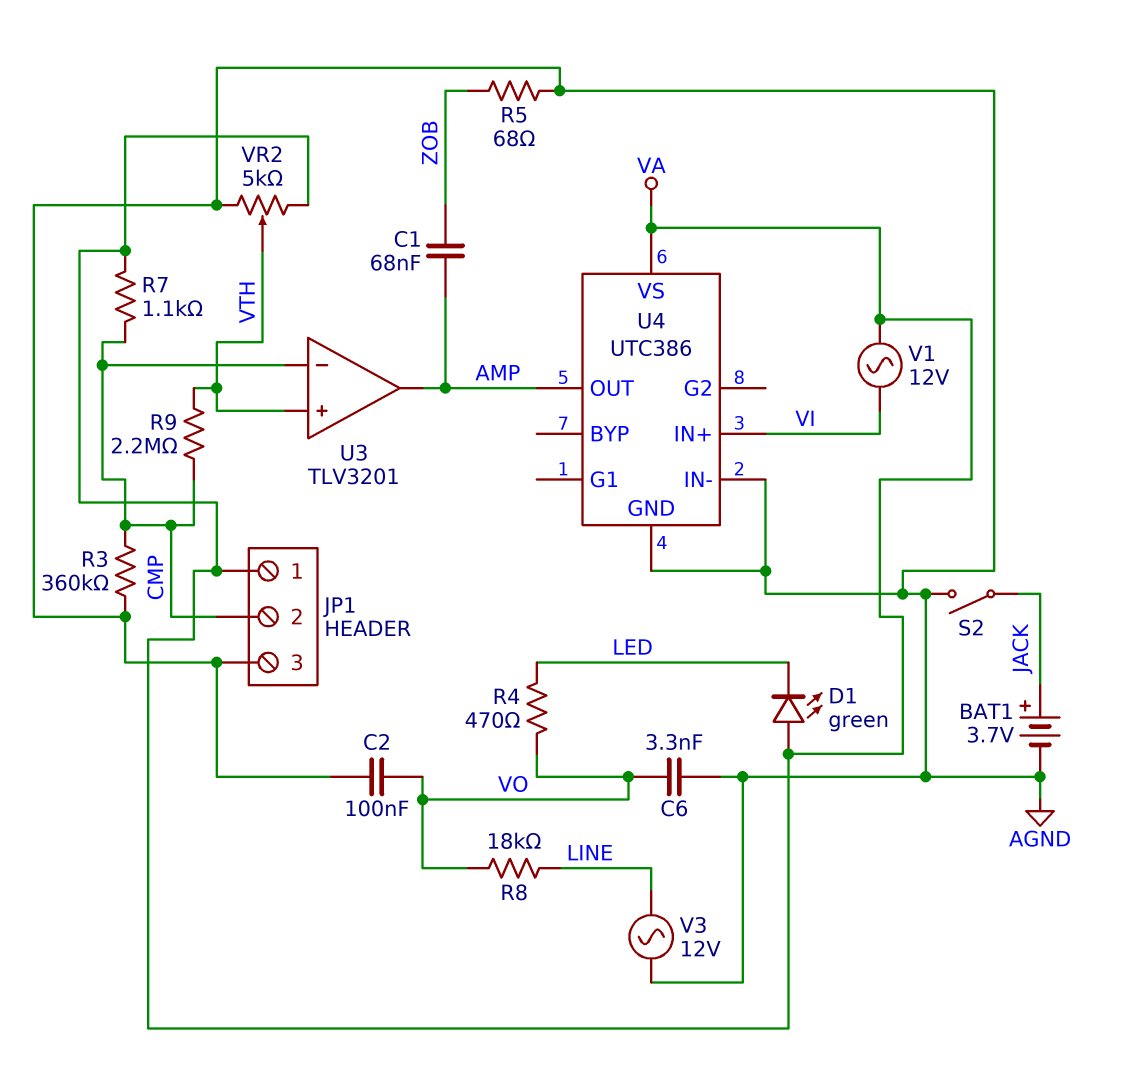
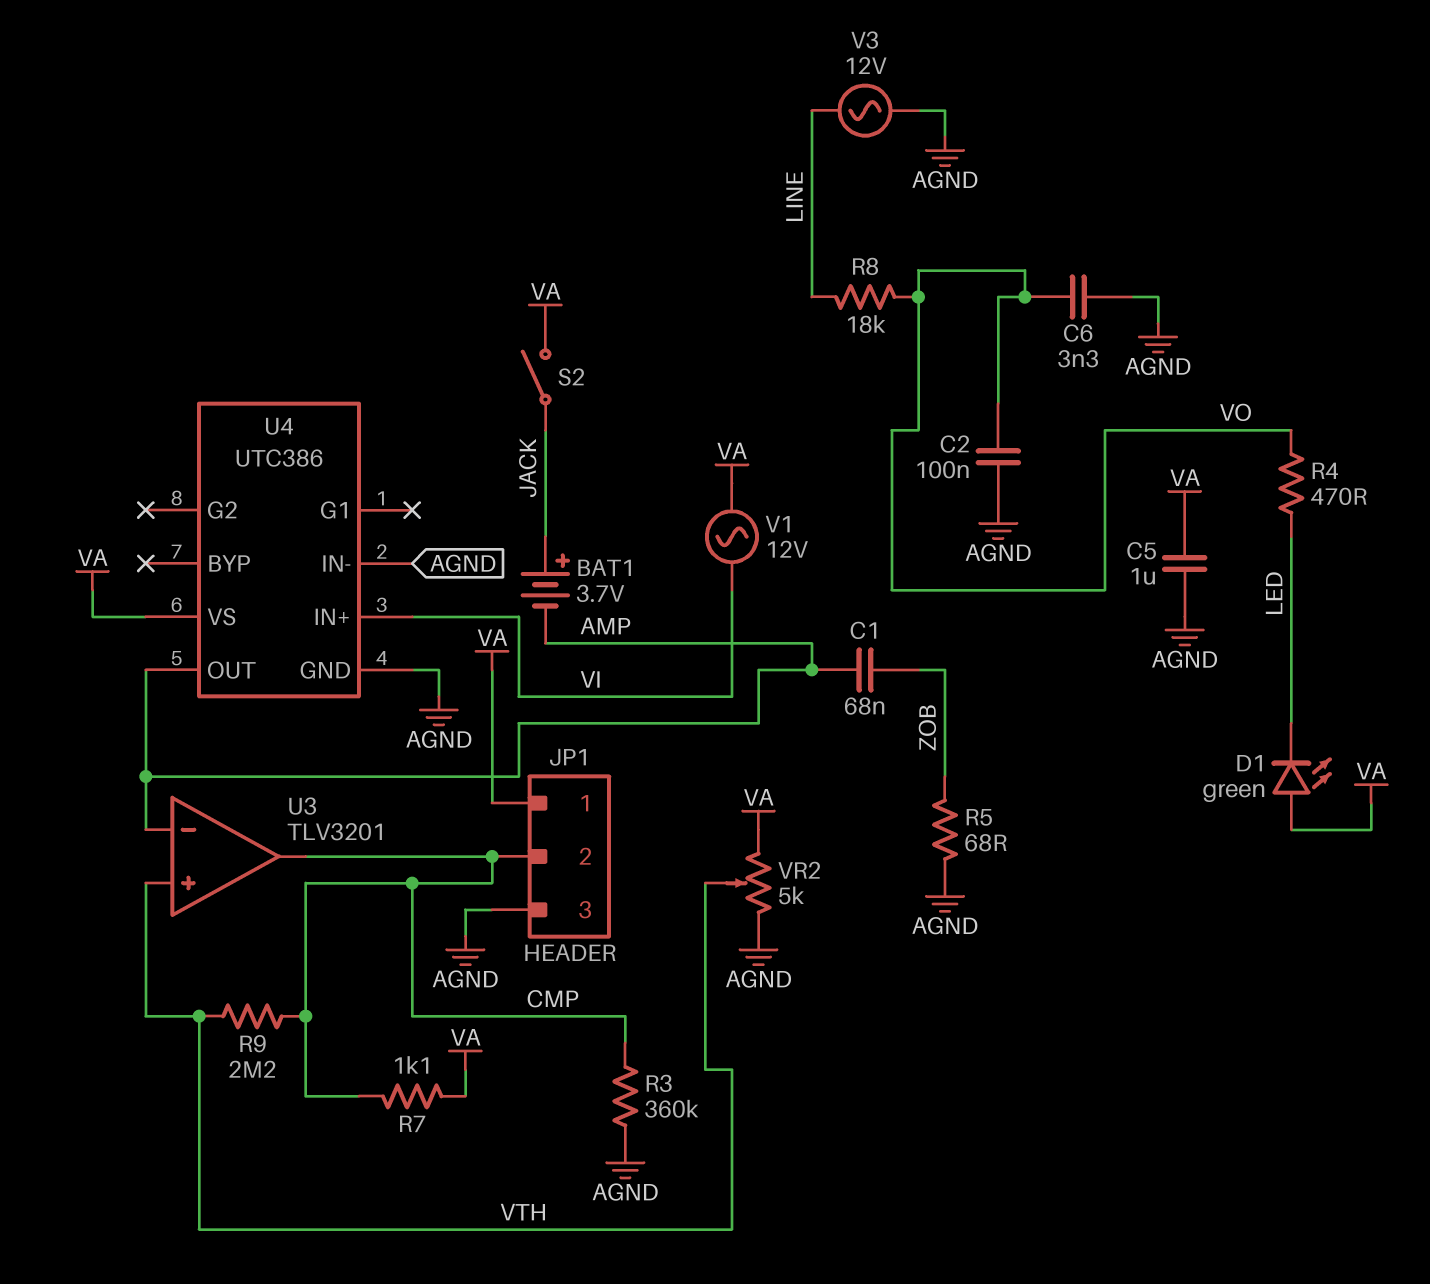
BAT1: 3.7V (plus JACK, minus AGND) -> 3.7V (plus JACK, minus AMP)
C5: none -> 1uF (AGND, VA)
S2: switch (AGND, JACK) -> switch (JACK, VA)
U3 pin in-: CMP -> AMP
U3 pin out: AMP -> CMP

